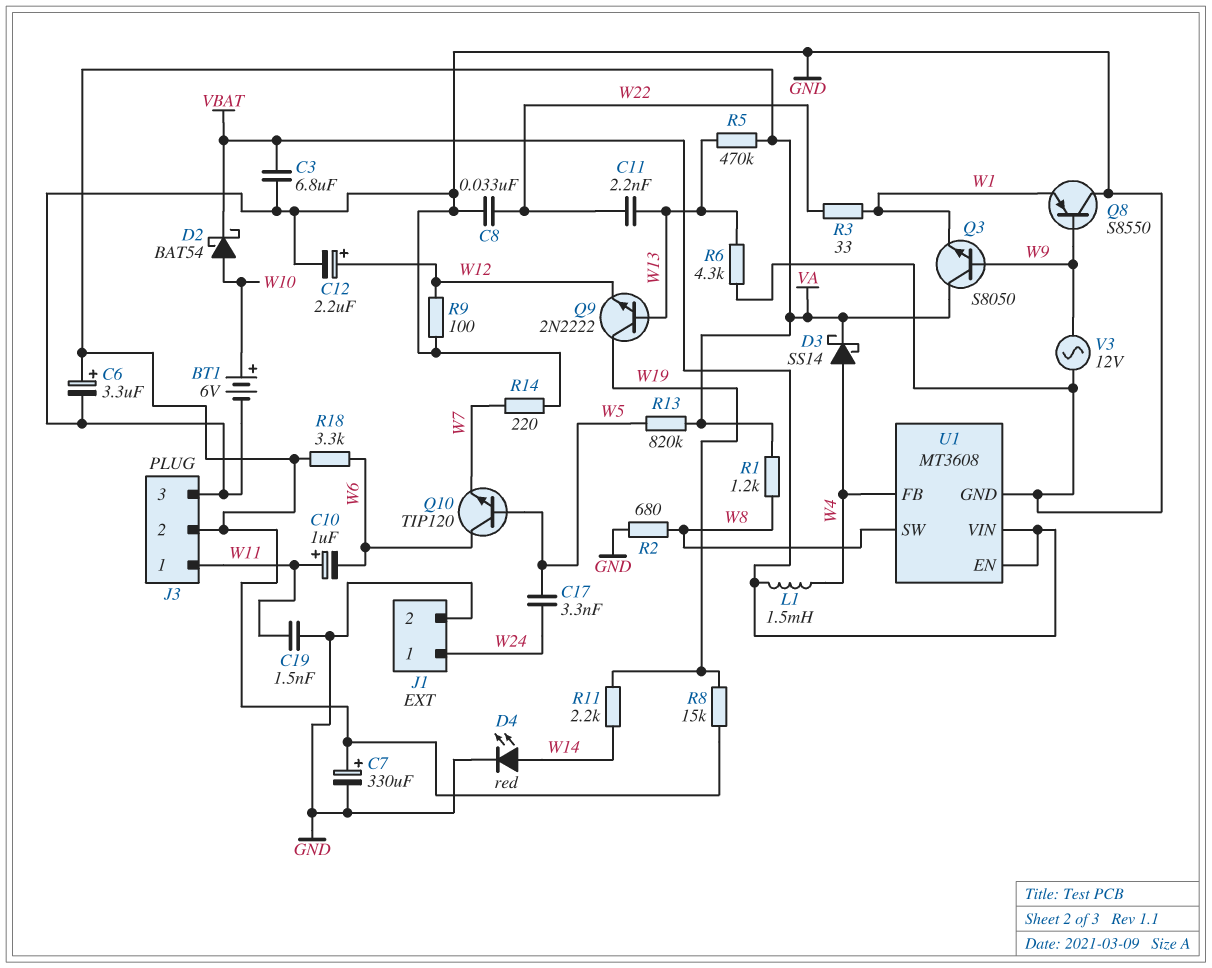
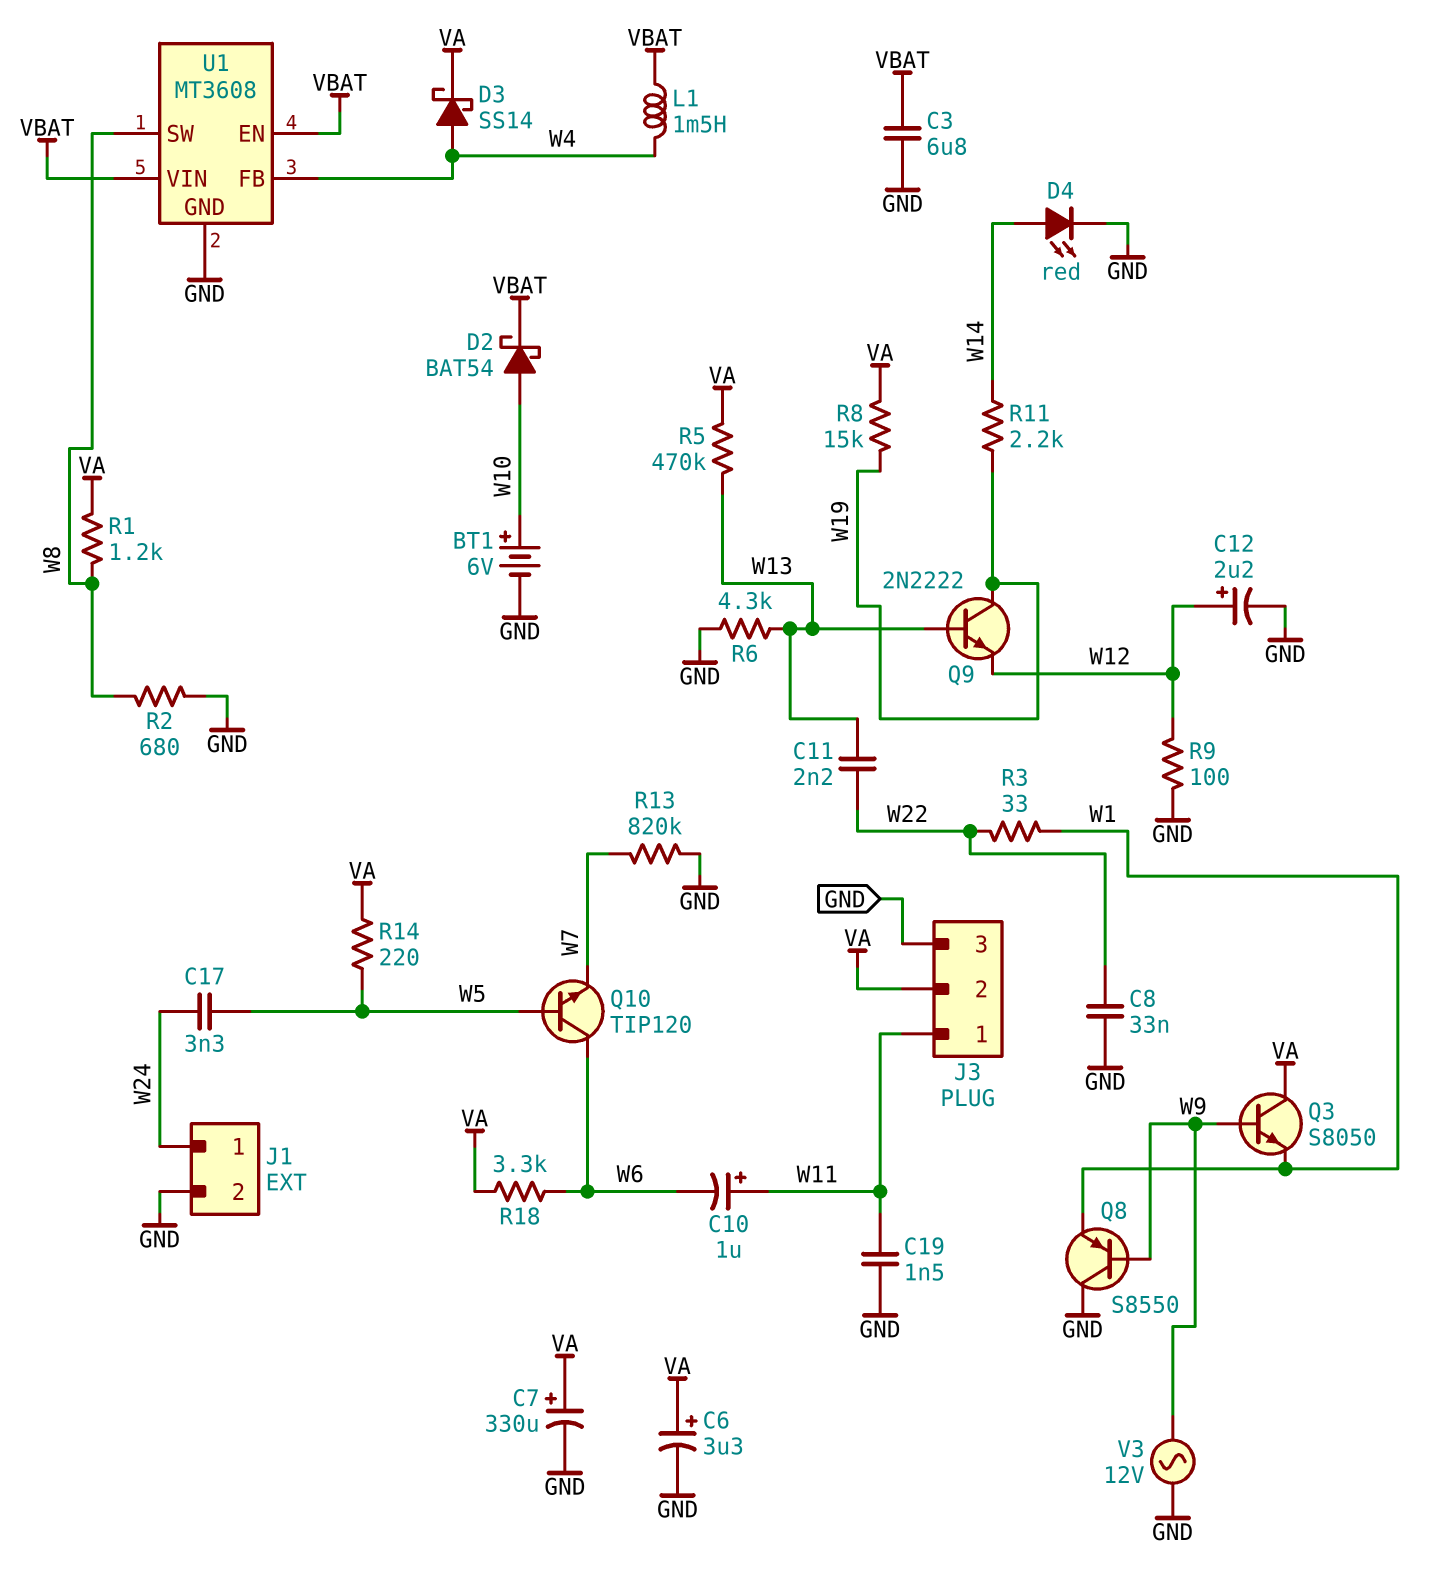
R13: 820k (VA, W5) -> 820k (GND, W7)
R14: 220 (GND, W7) -> 220 (VA, W5)

